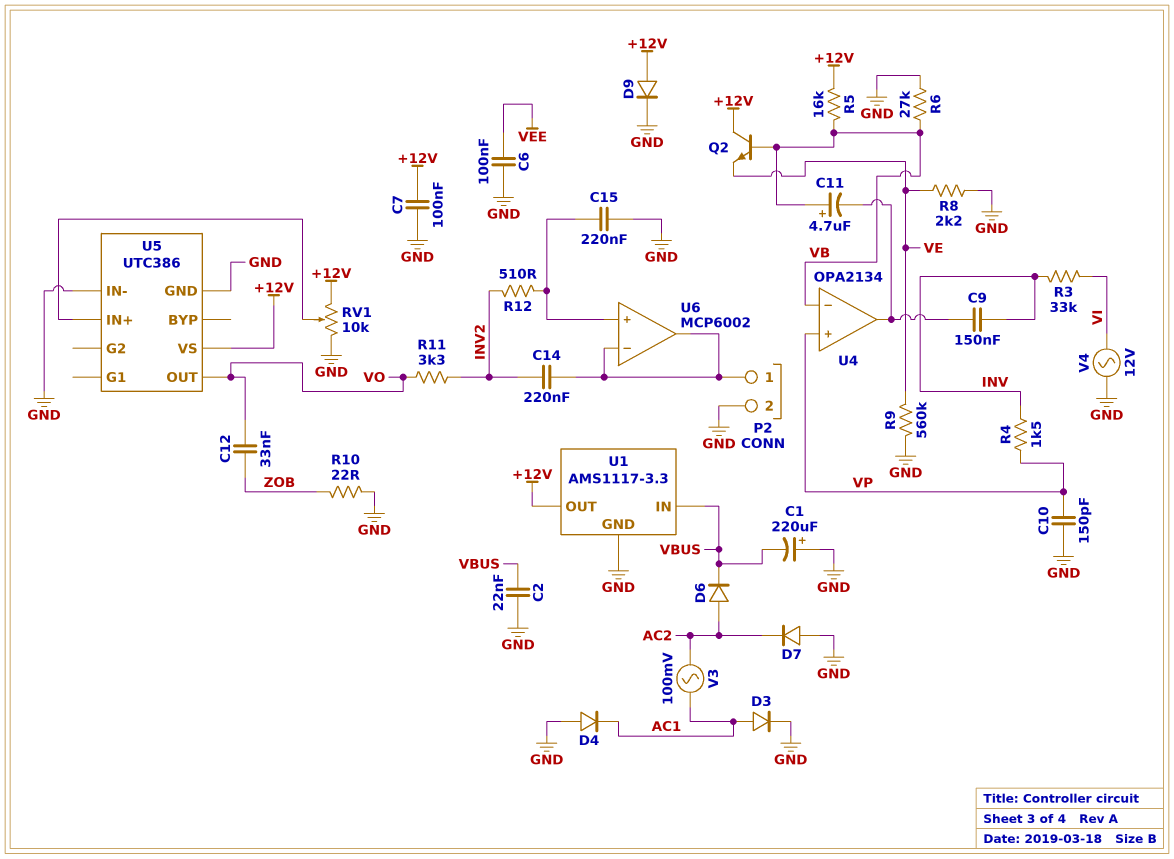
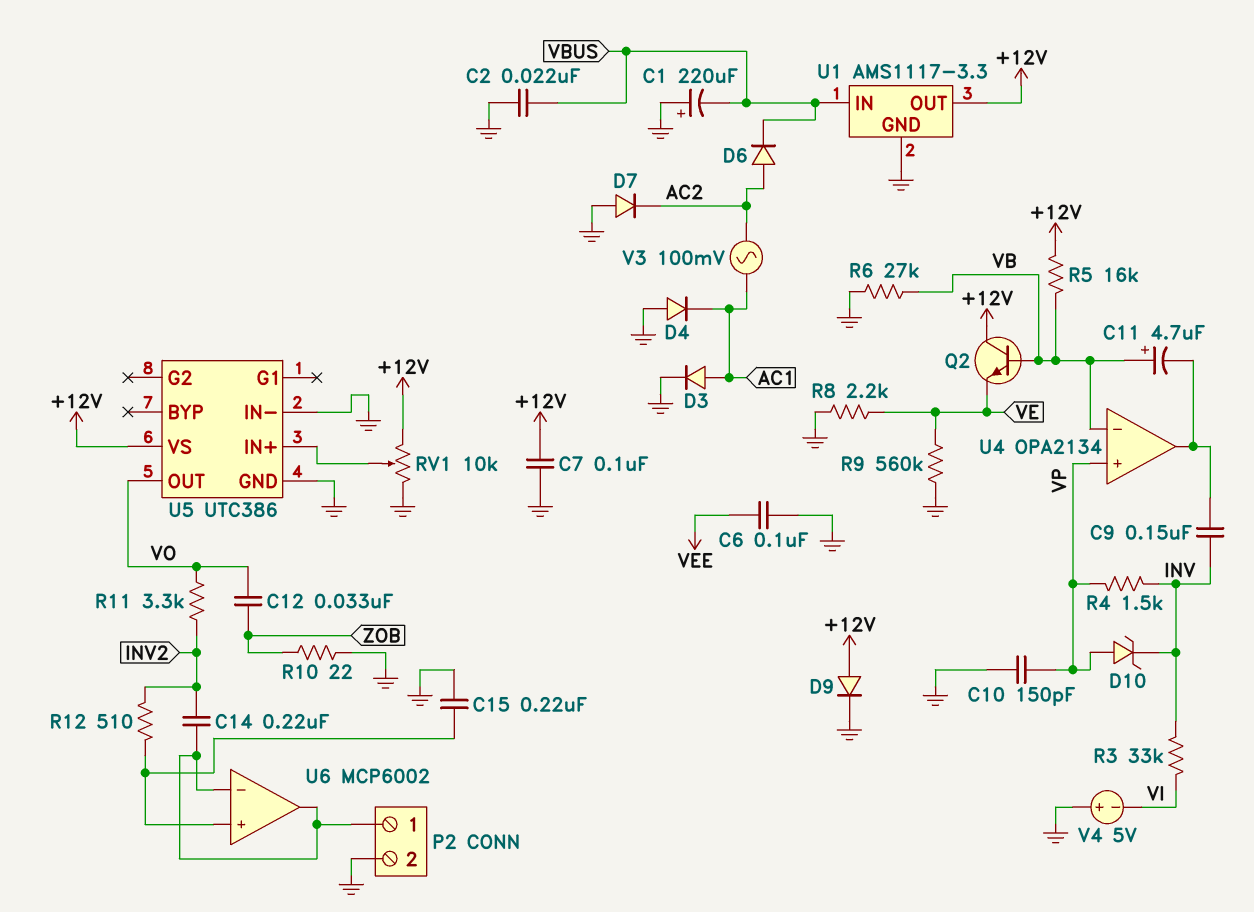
D10: none -> zener (A VP, K INV)
V4: AC 12V (GND, VI) -> 5V (plus GND, minus VI)

